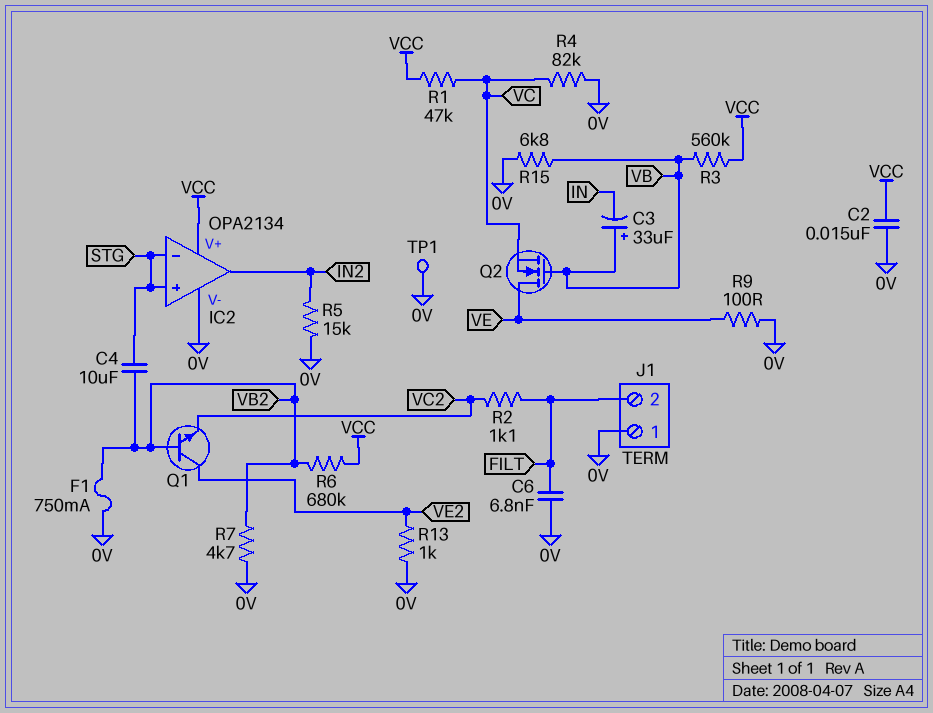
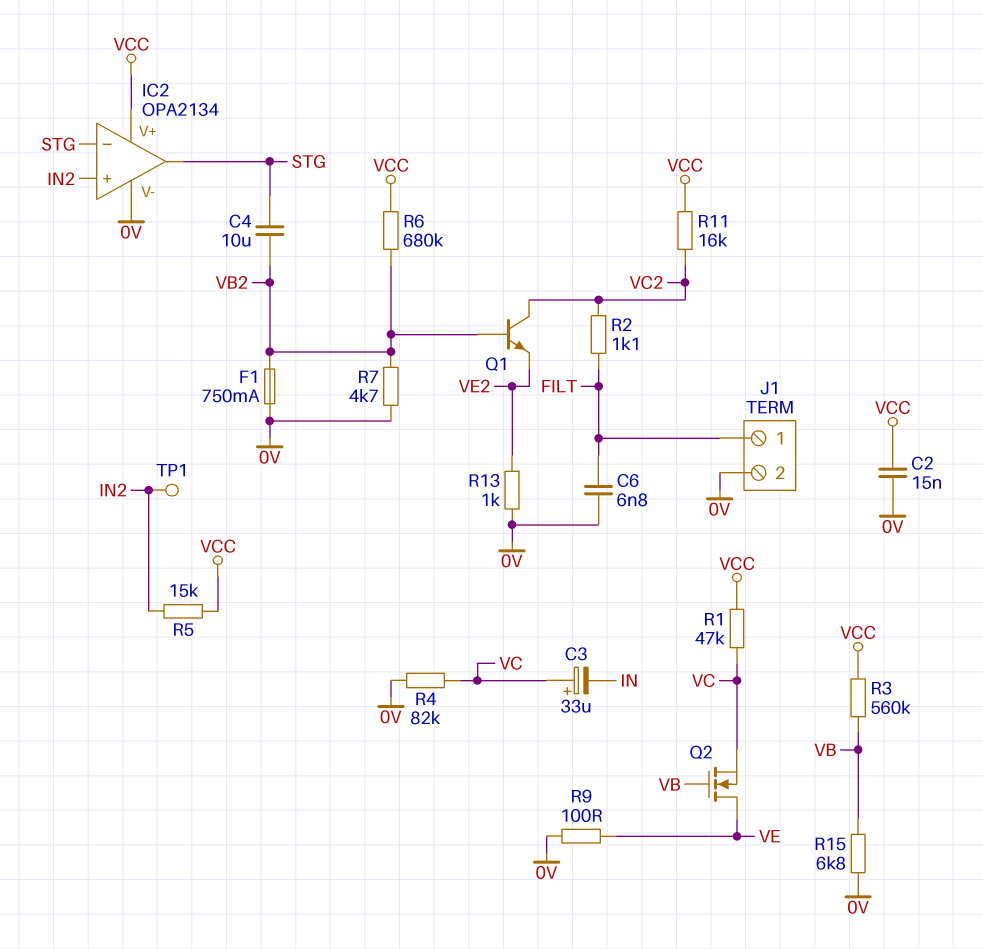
C3: 33uF (plus VB, minus IN) -> 33uF (plus VC, minus IN)
IC2 pin in+: STG -> IN2
IC2 pin out: IN2 -> STG
J1 pin 1: 0V -> FILT
J1 pin 2: FILT -> 0V
Q1: NPN (B VB2, C VE2, E VC2) -> NPN (B VB2, C VC2, E VE2)
R5: 15k (0V, IN2) -> 15k (IN2, VCC)
R11: none -> 16k (VC2, VCC)
TP1: test point (0V) -> test point (IN2)

